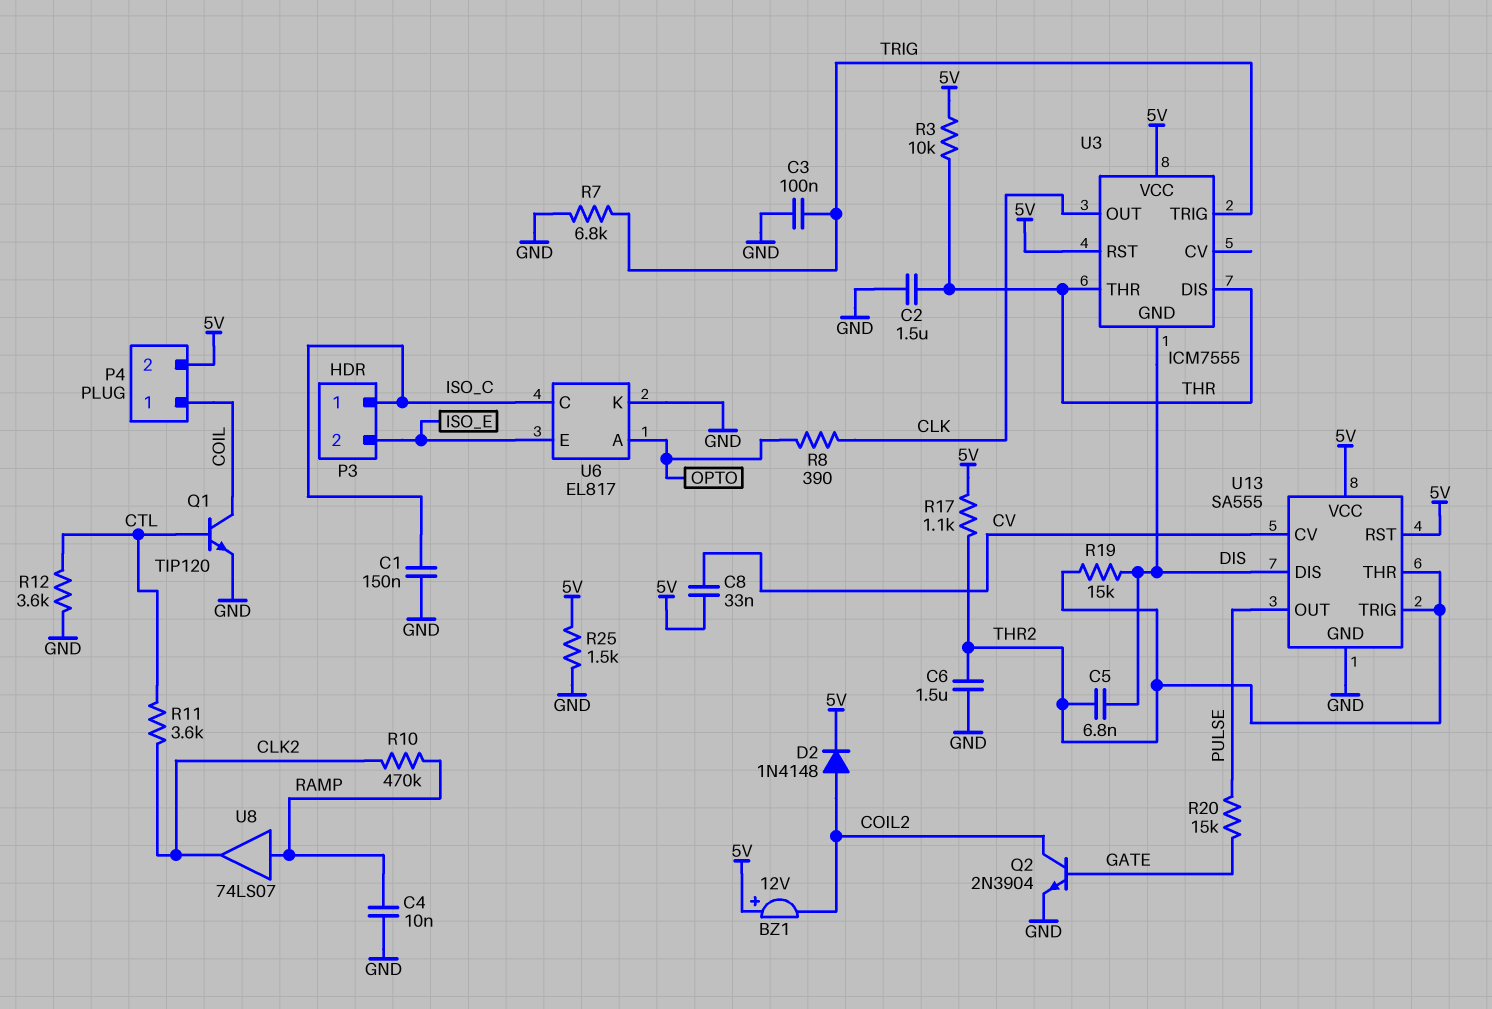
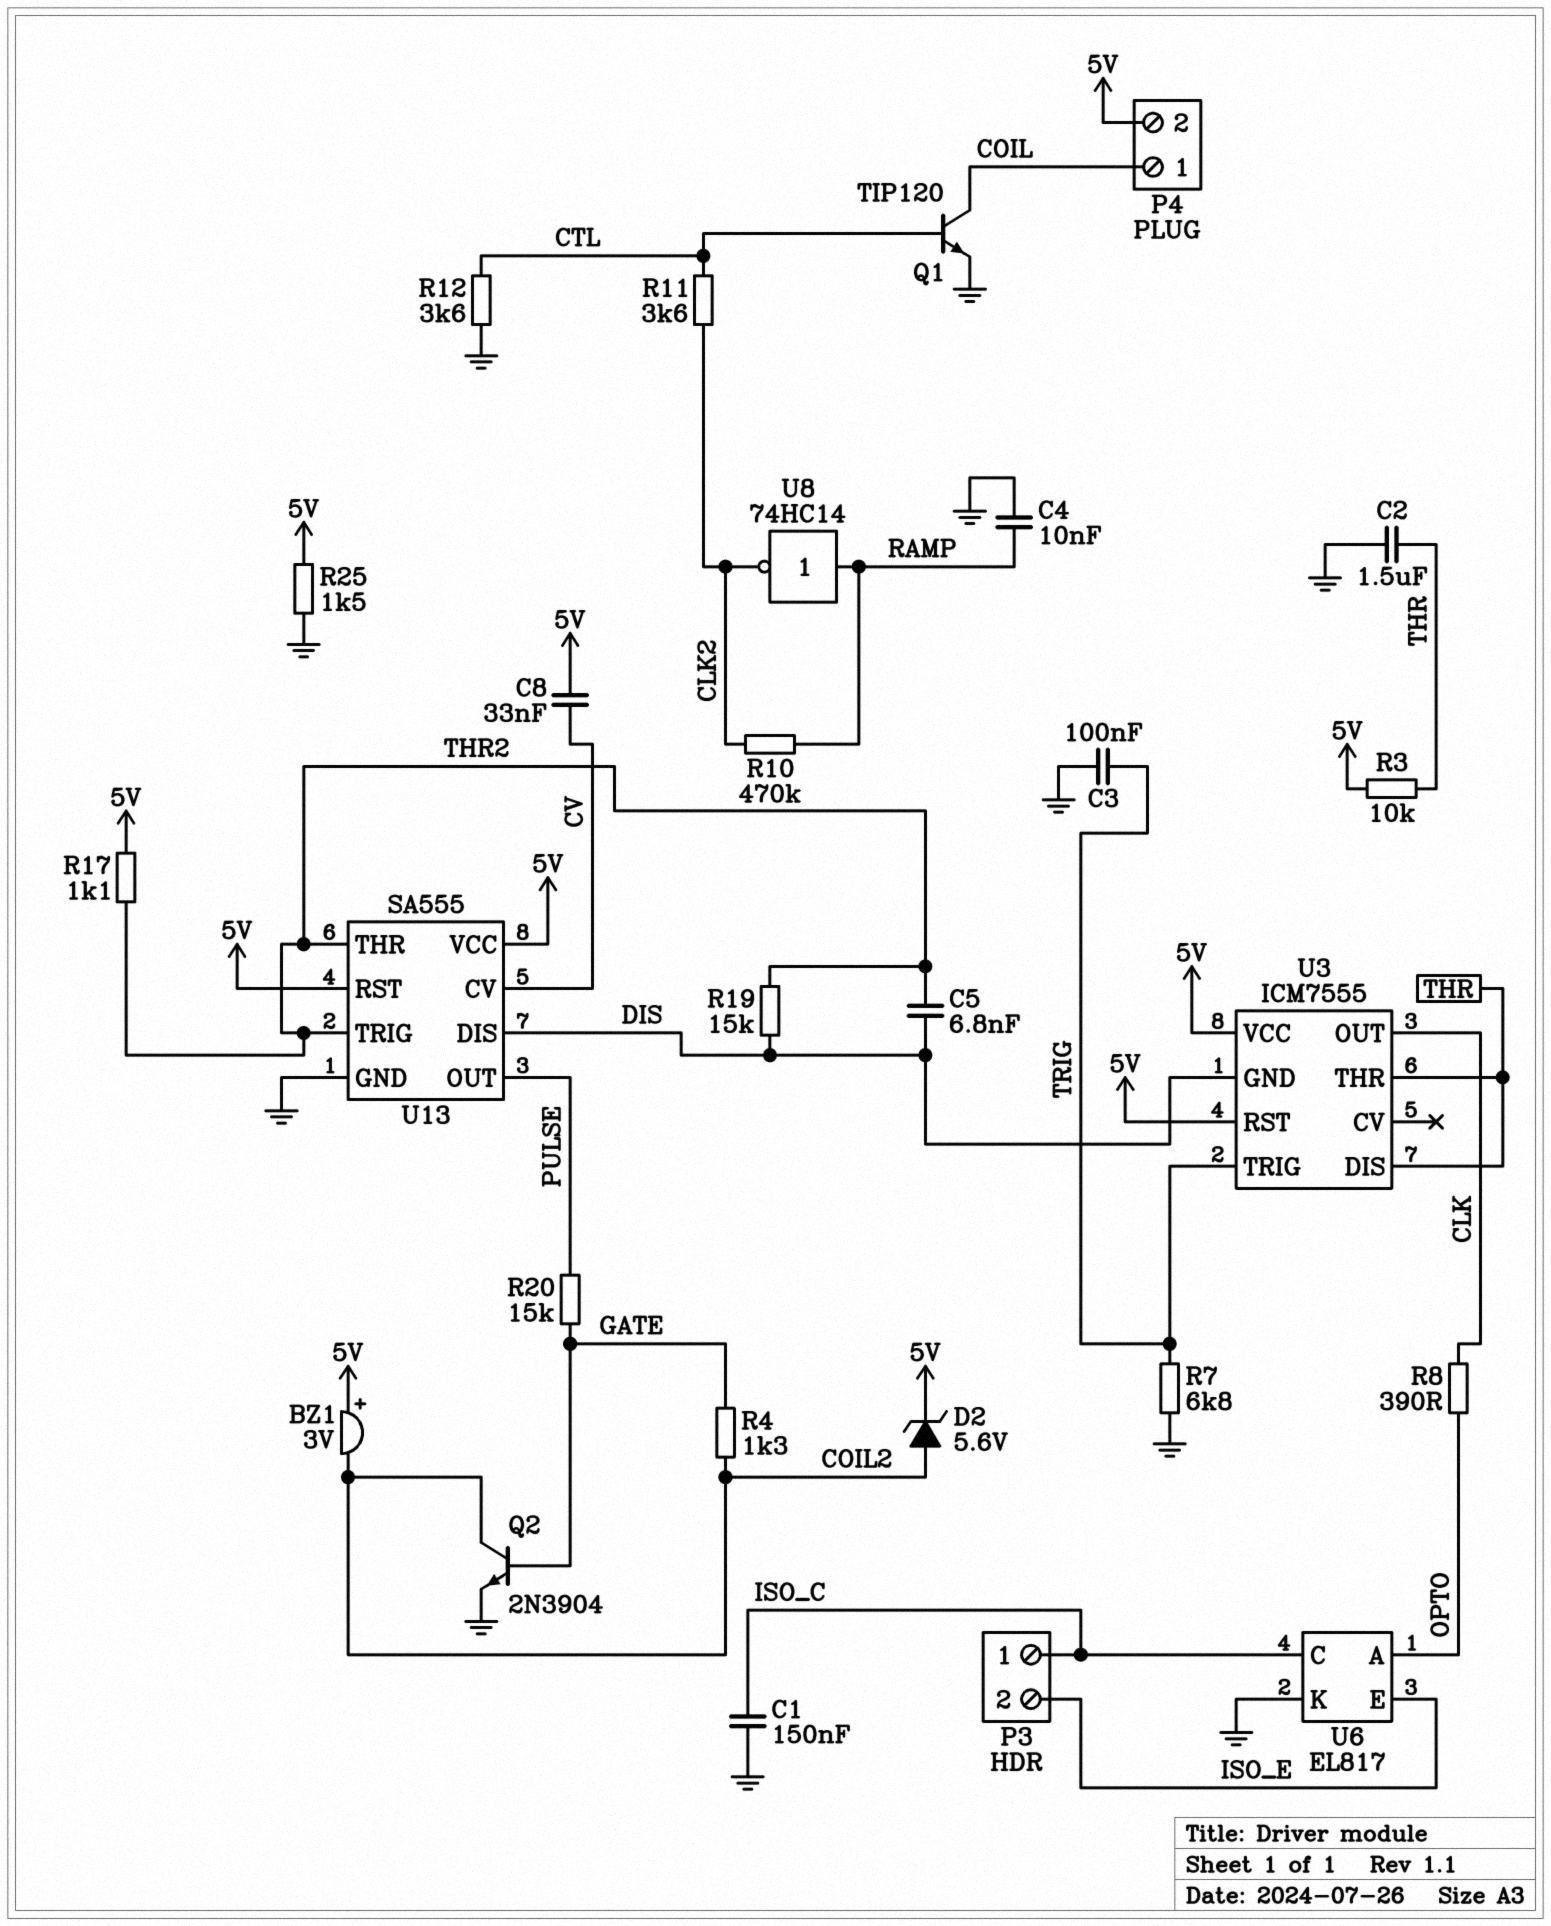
BZ1: buzzer 12V (plus 5V, minus COIL2) -> buzzer 3V (plus 5V, minus COIL2)
C6: 1.5uF (GND, THR2) -> none
D2: diode 1N4148 (A COIL2, K 5V) -> zener 5.6V (A COIL2, K 5V)
R4: none -> 1.3k (COIL2, GATE)
U8: buffer 74LS07 (in RAMP, out CLK2) -> NOT 74HC14 (in RAMP, out CLK2)

